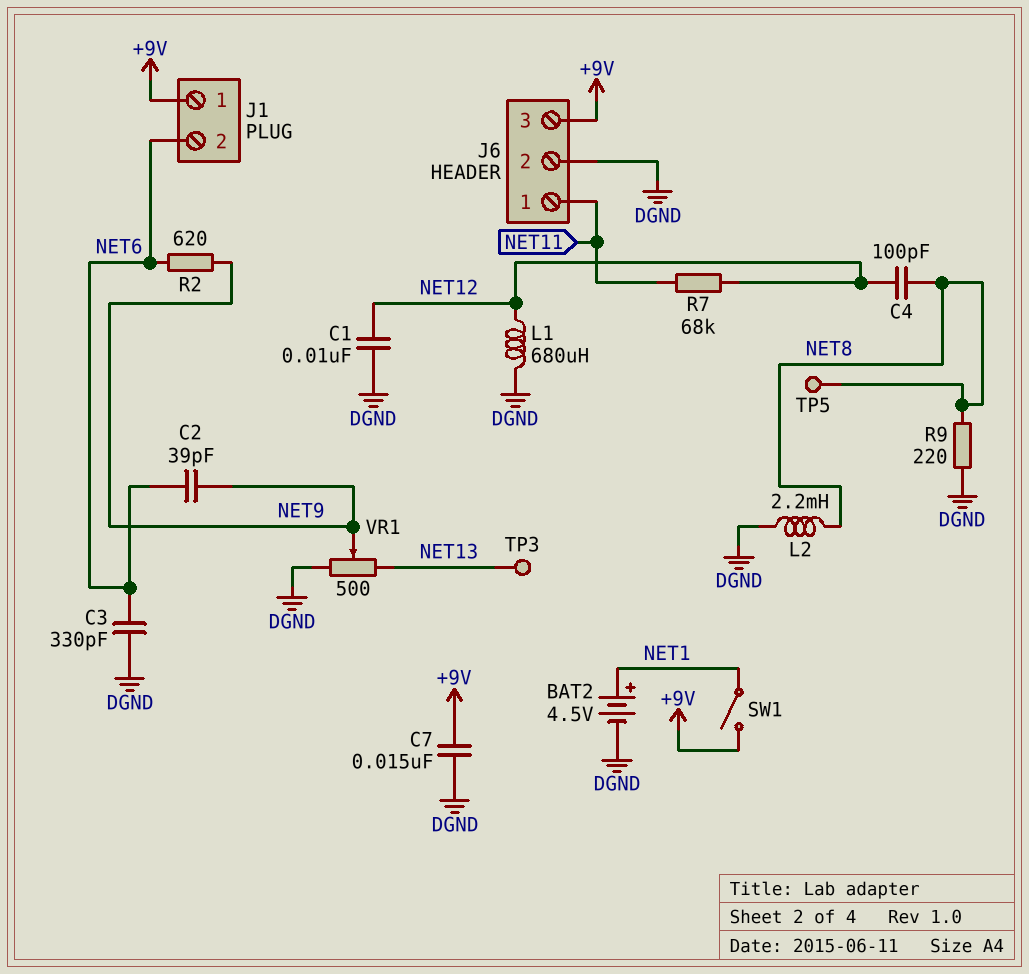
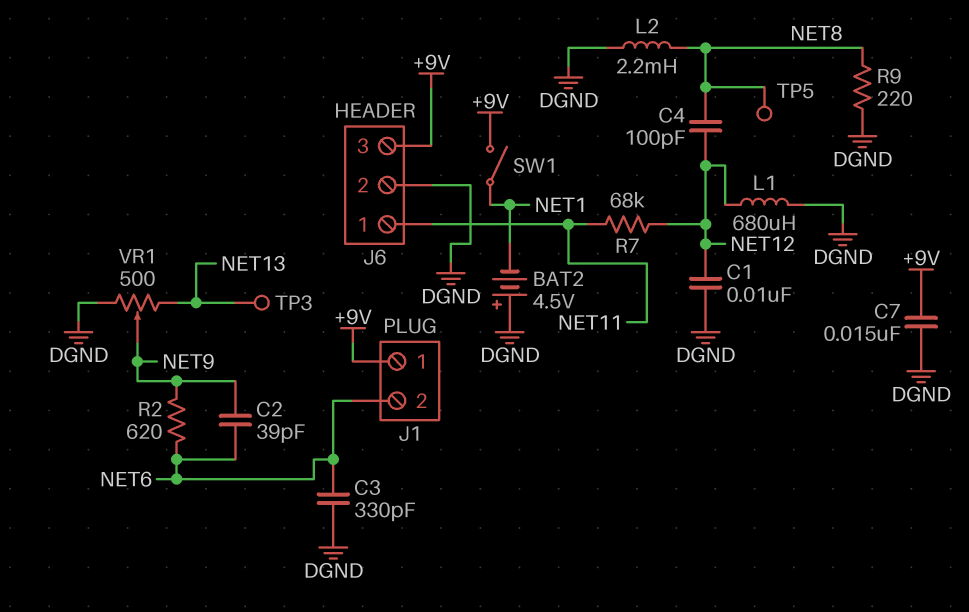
BAT2: 4.5V (plus NET1, minus DGND) -> 4.5V (plus DGND, minus NET1)

